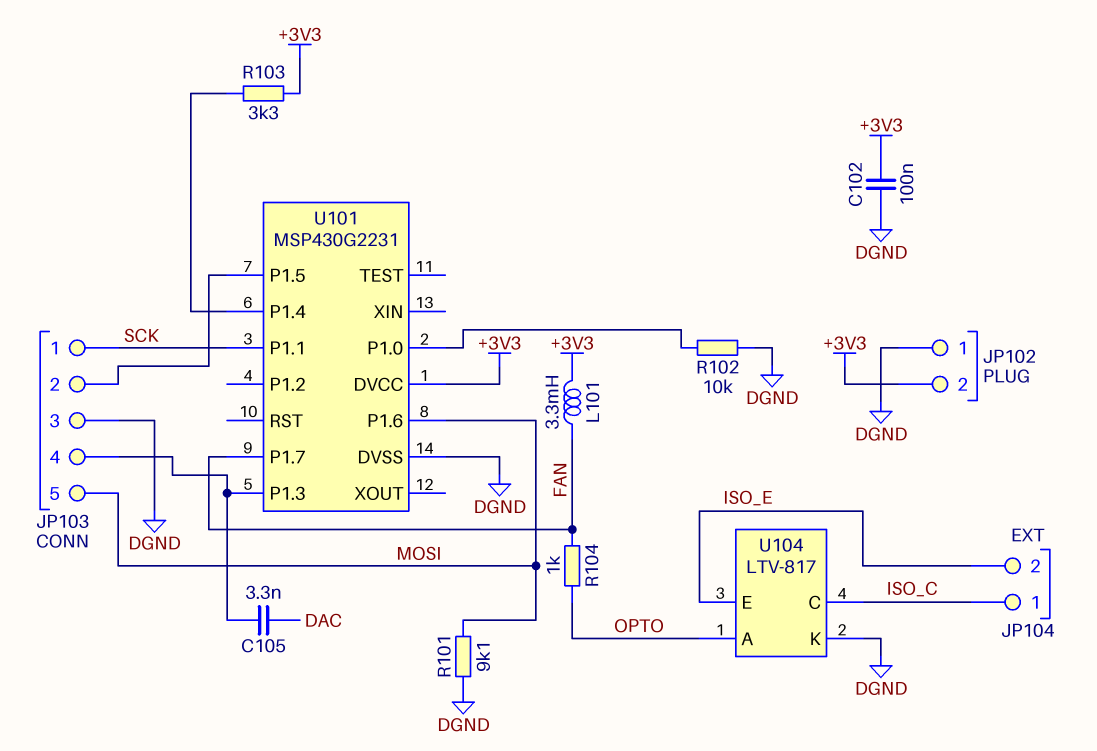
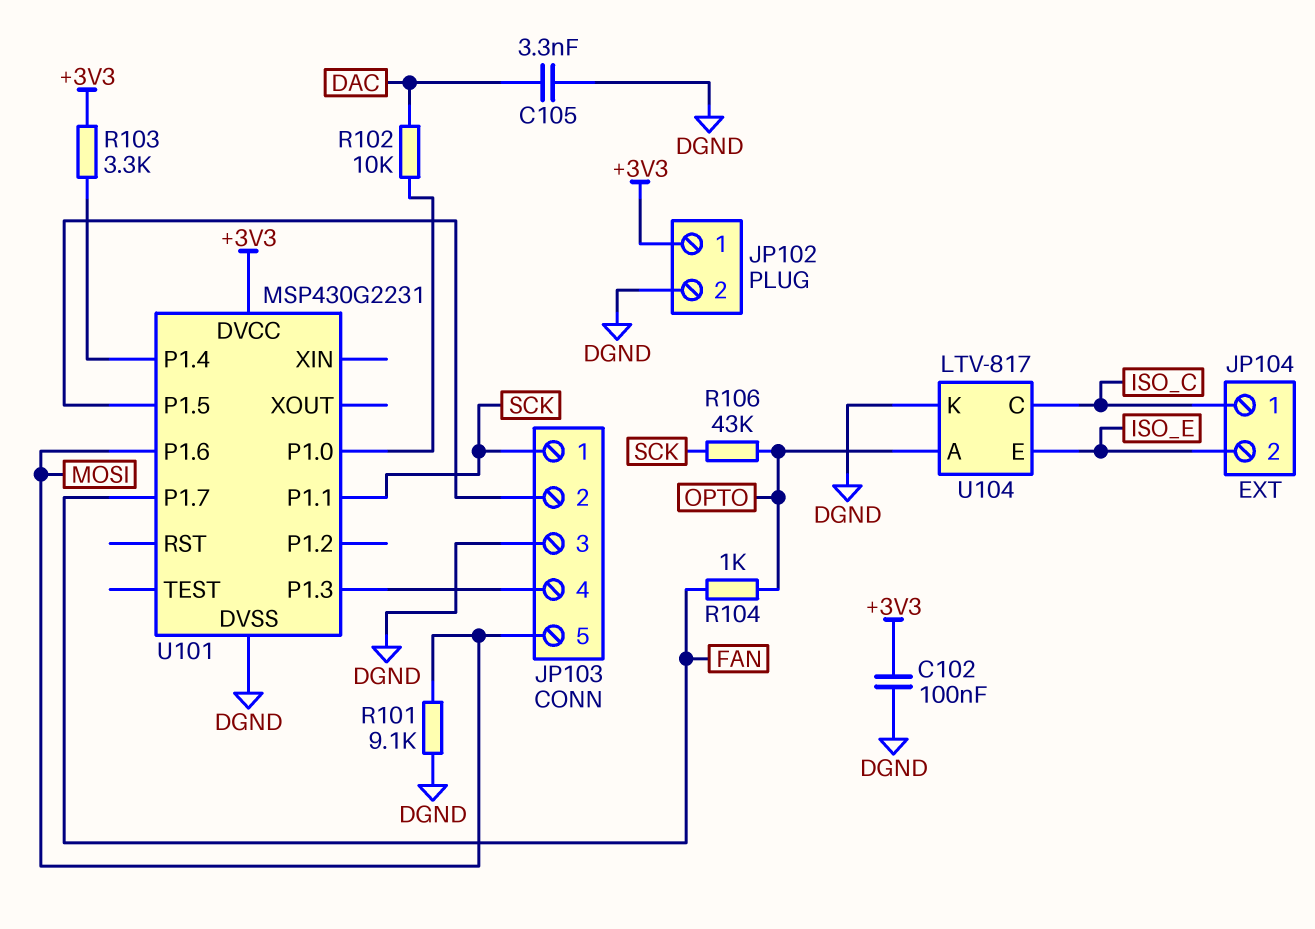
C105: 3.3nF (DAC, JP103/4) -> 3.3nF (DAC, DGND)
JP102 pin 1: DGND -> +3V3
JP102 pin 2: +3V3 -> DGND
L101: 3.3mH (+3V3, FAN) -> none
R102: 10k (DGND, U101/P1.0) -> 10k (DAC, U101/P1.0)
R106: none -> 43k (OPTO, SCK)

